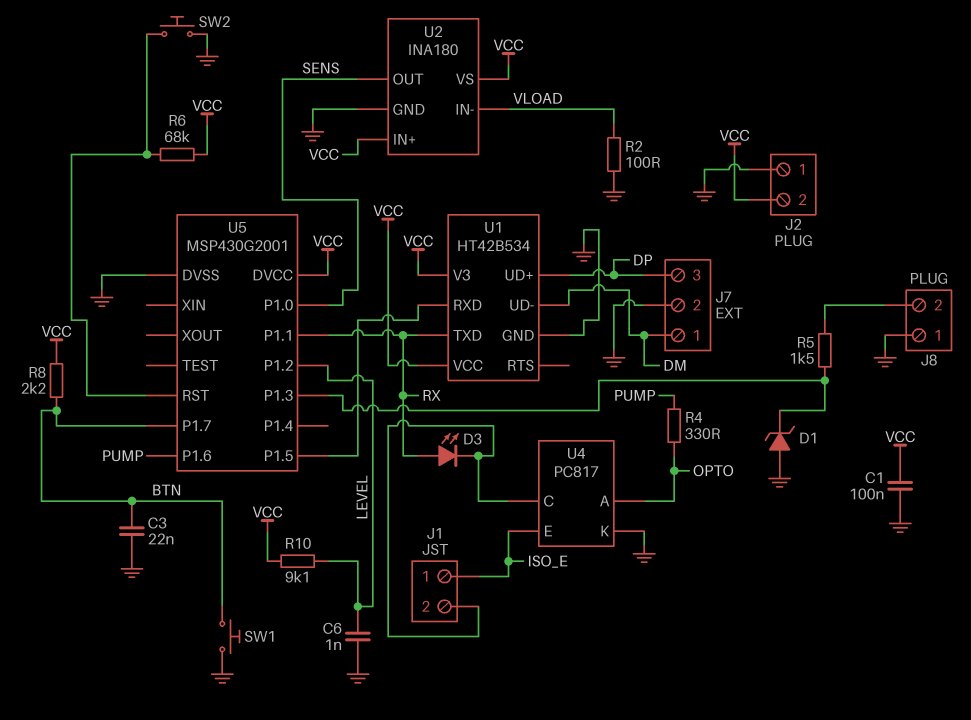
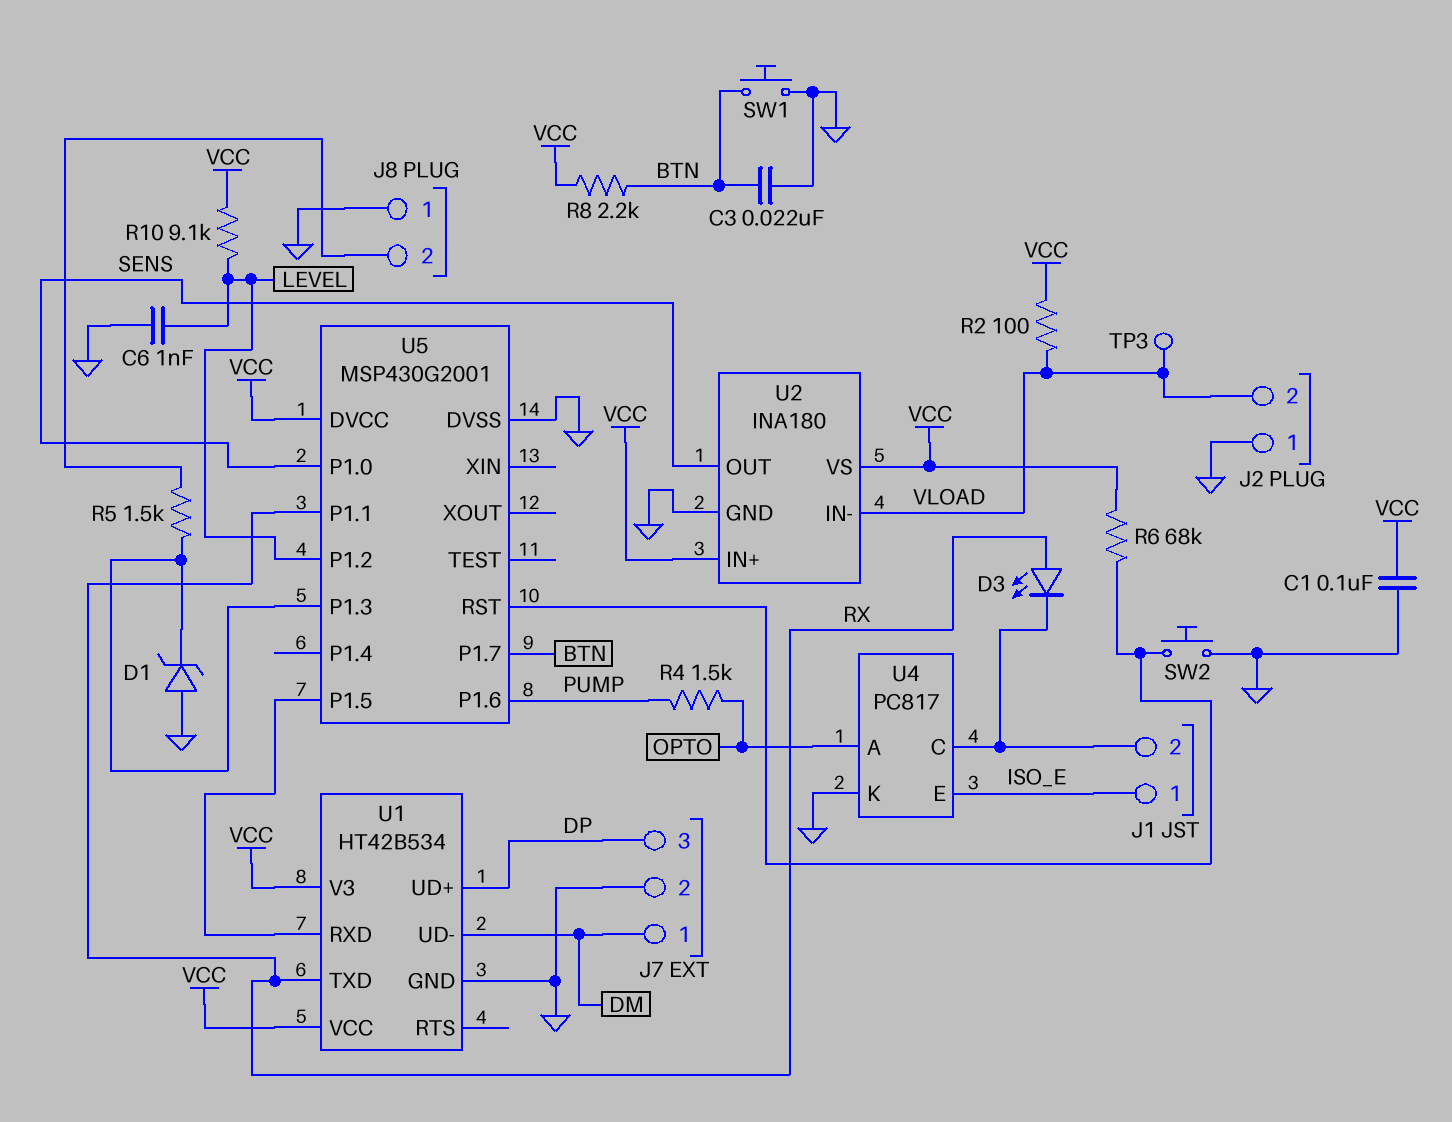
J2 pin 2: VCC -> VLOAD
R2: 100 (GND, VLOAD) -> 100 (VCC, VLOAD)
R4: 330 (OPTO, PUMP) -> 1.5k (OPTO, PUMP)
TP3: none -> test point (VLOAD)

